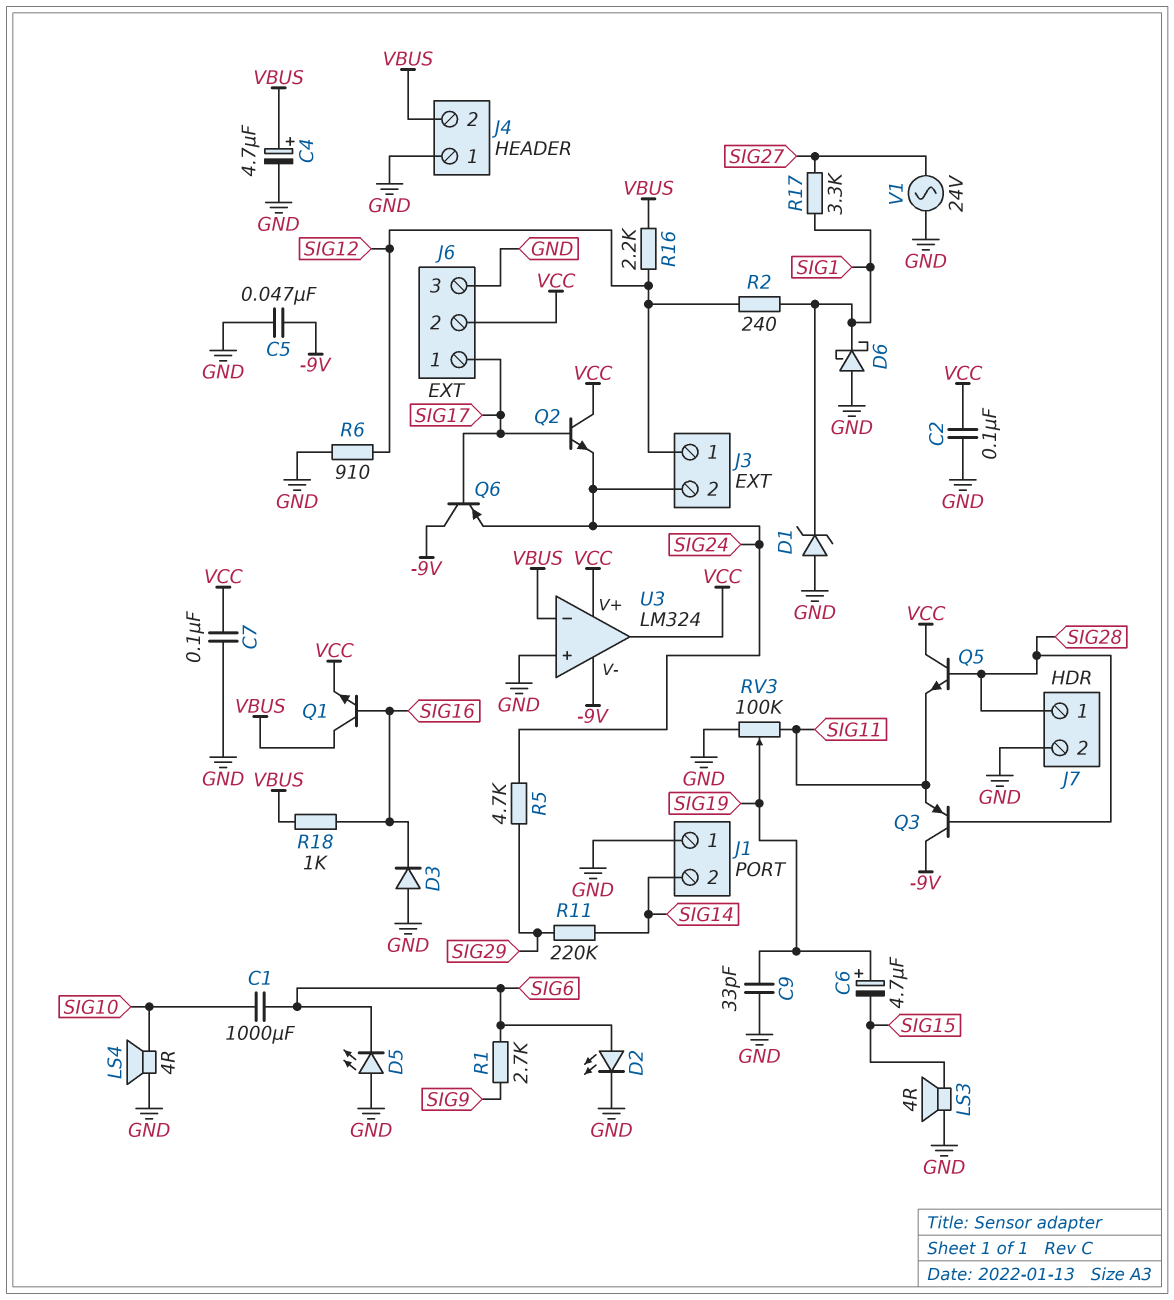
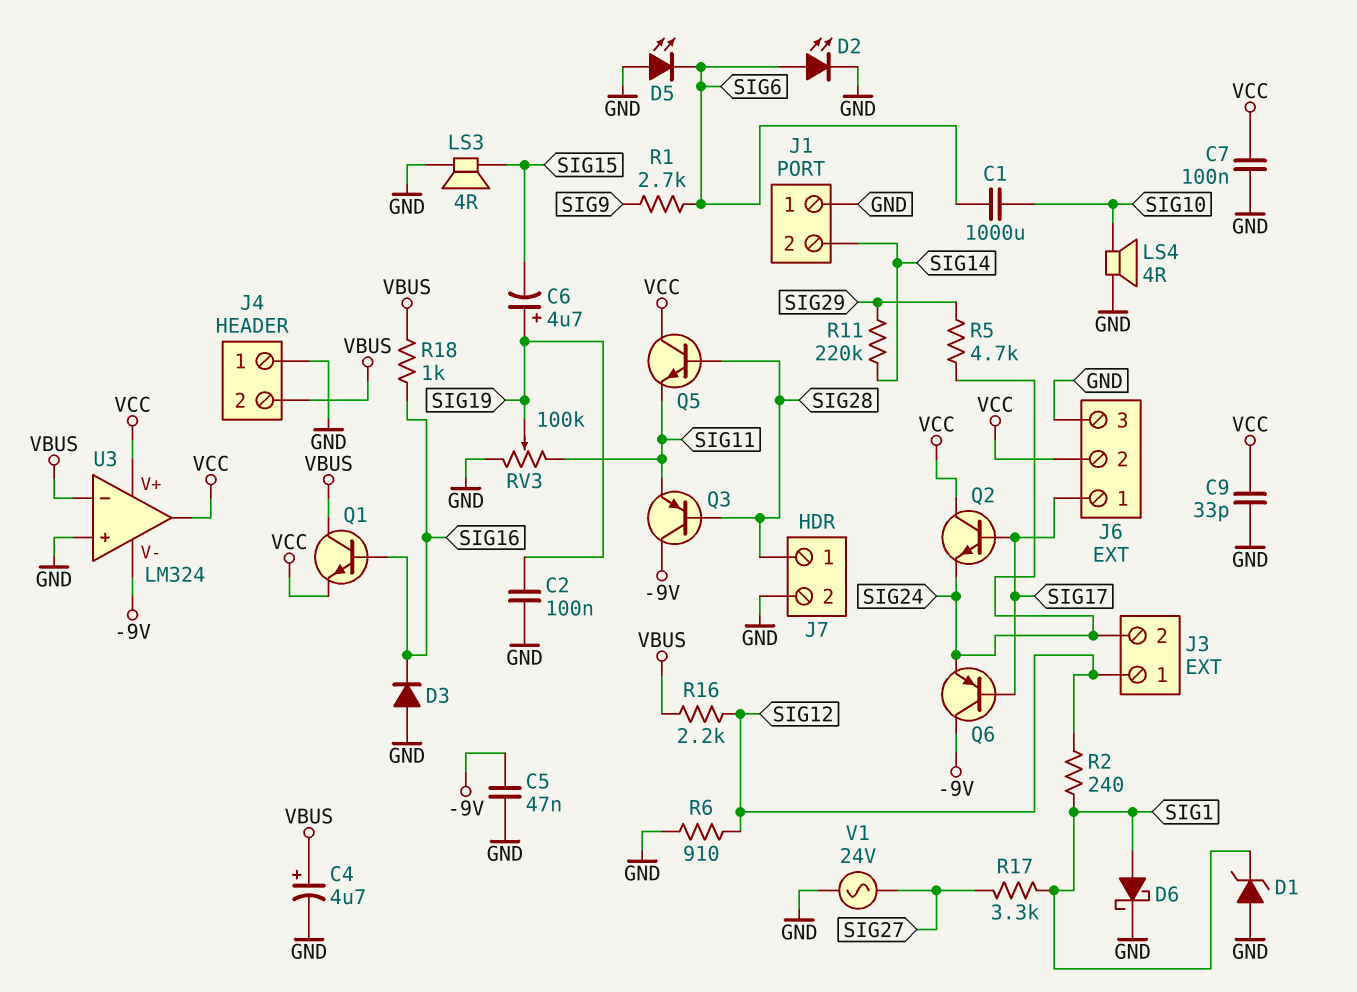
C2: 100nF (GND, VCC) -> 100nF (GND, SIG19)
C9: 33pF (GND, SIG19) -> 33pF (GND, VCC)
D6: schottky (A GND, K SIG1) -> schottky (A SIG1, K GND)

